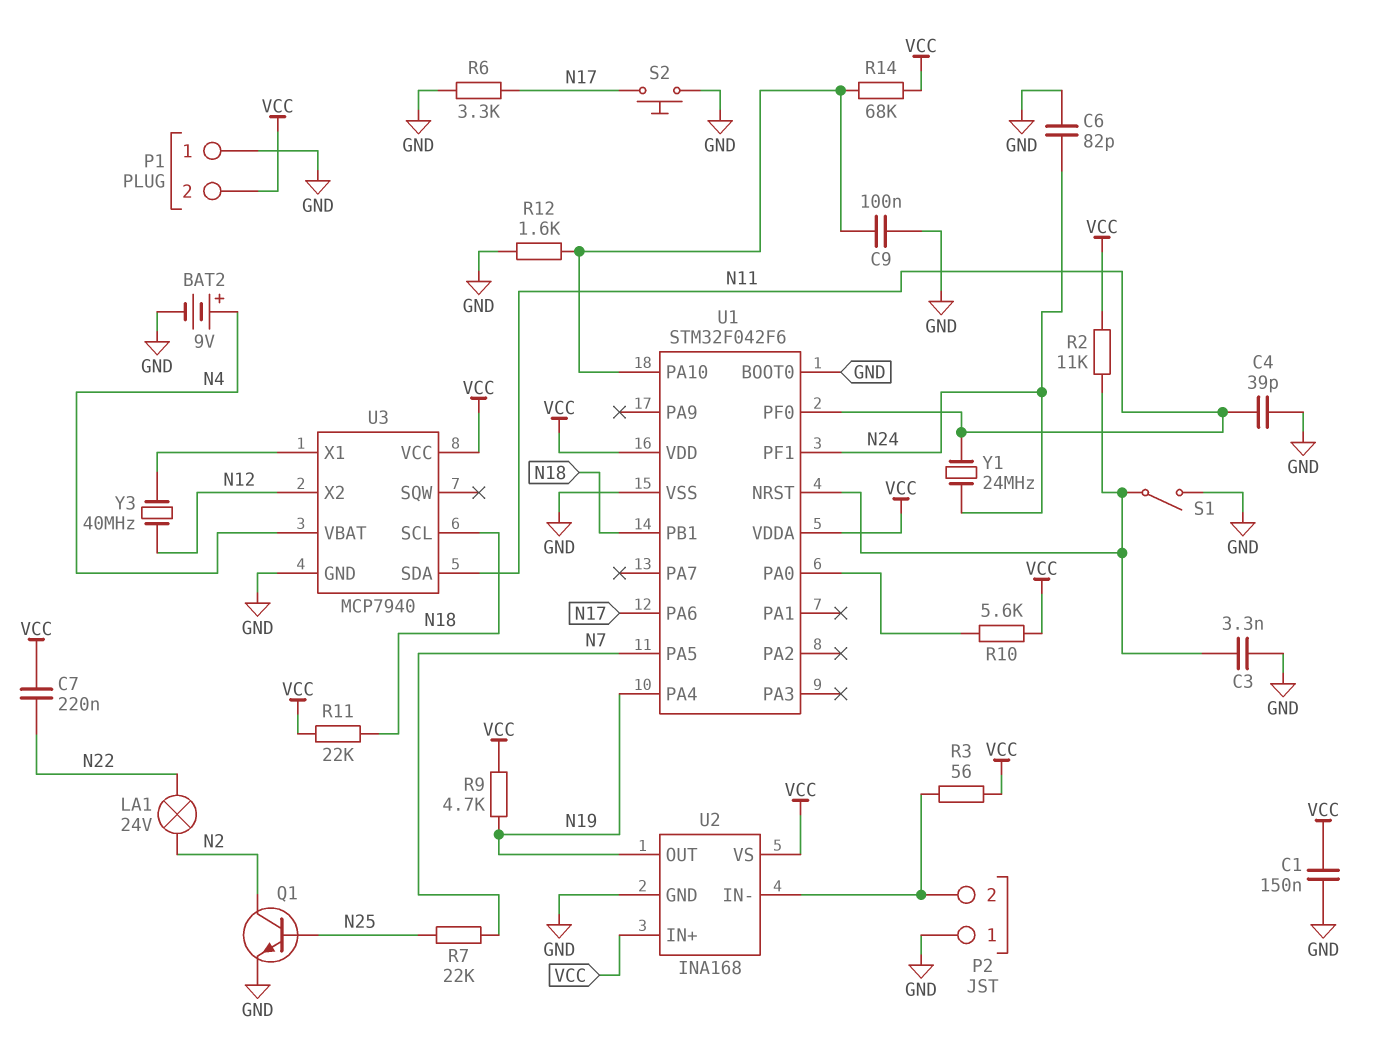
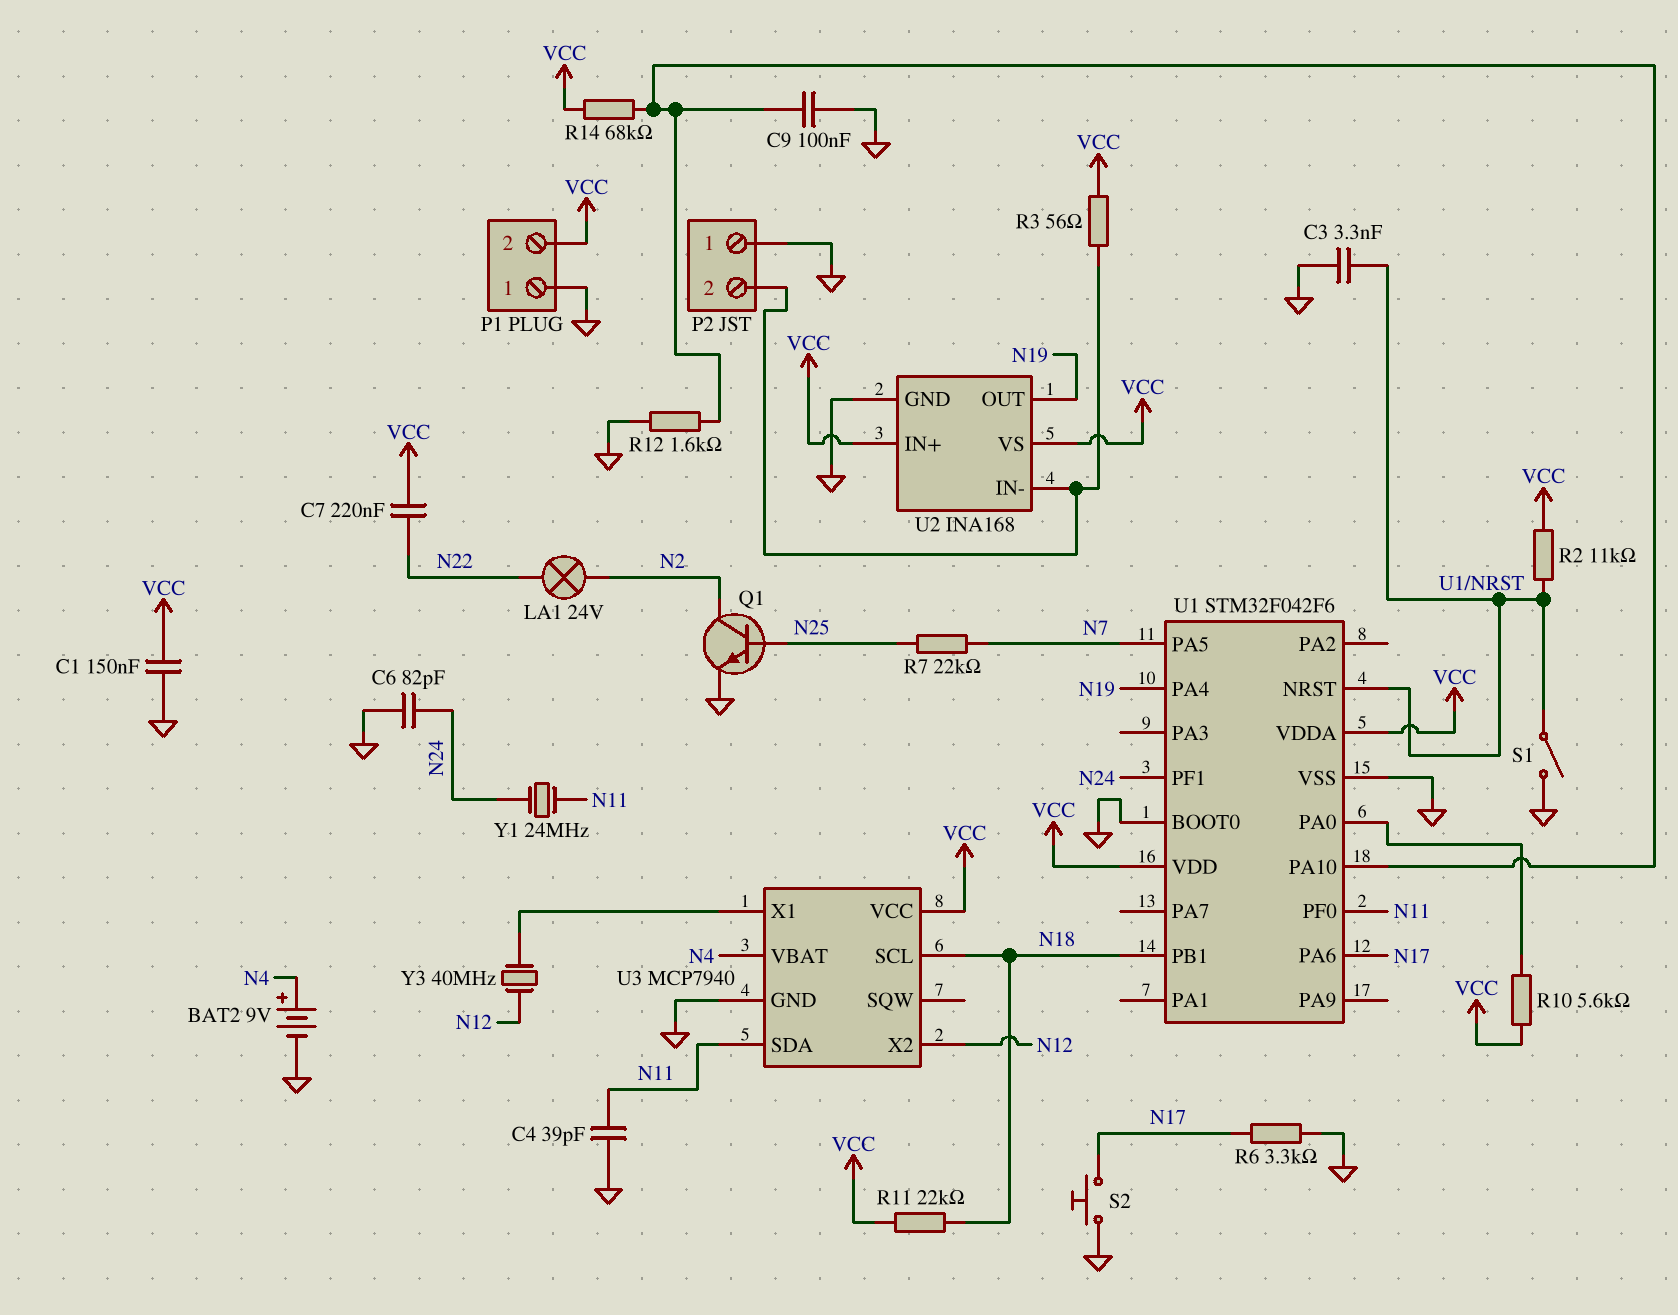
R9: 4.7k (N19, VCC) -> none

